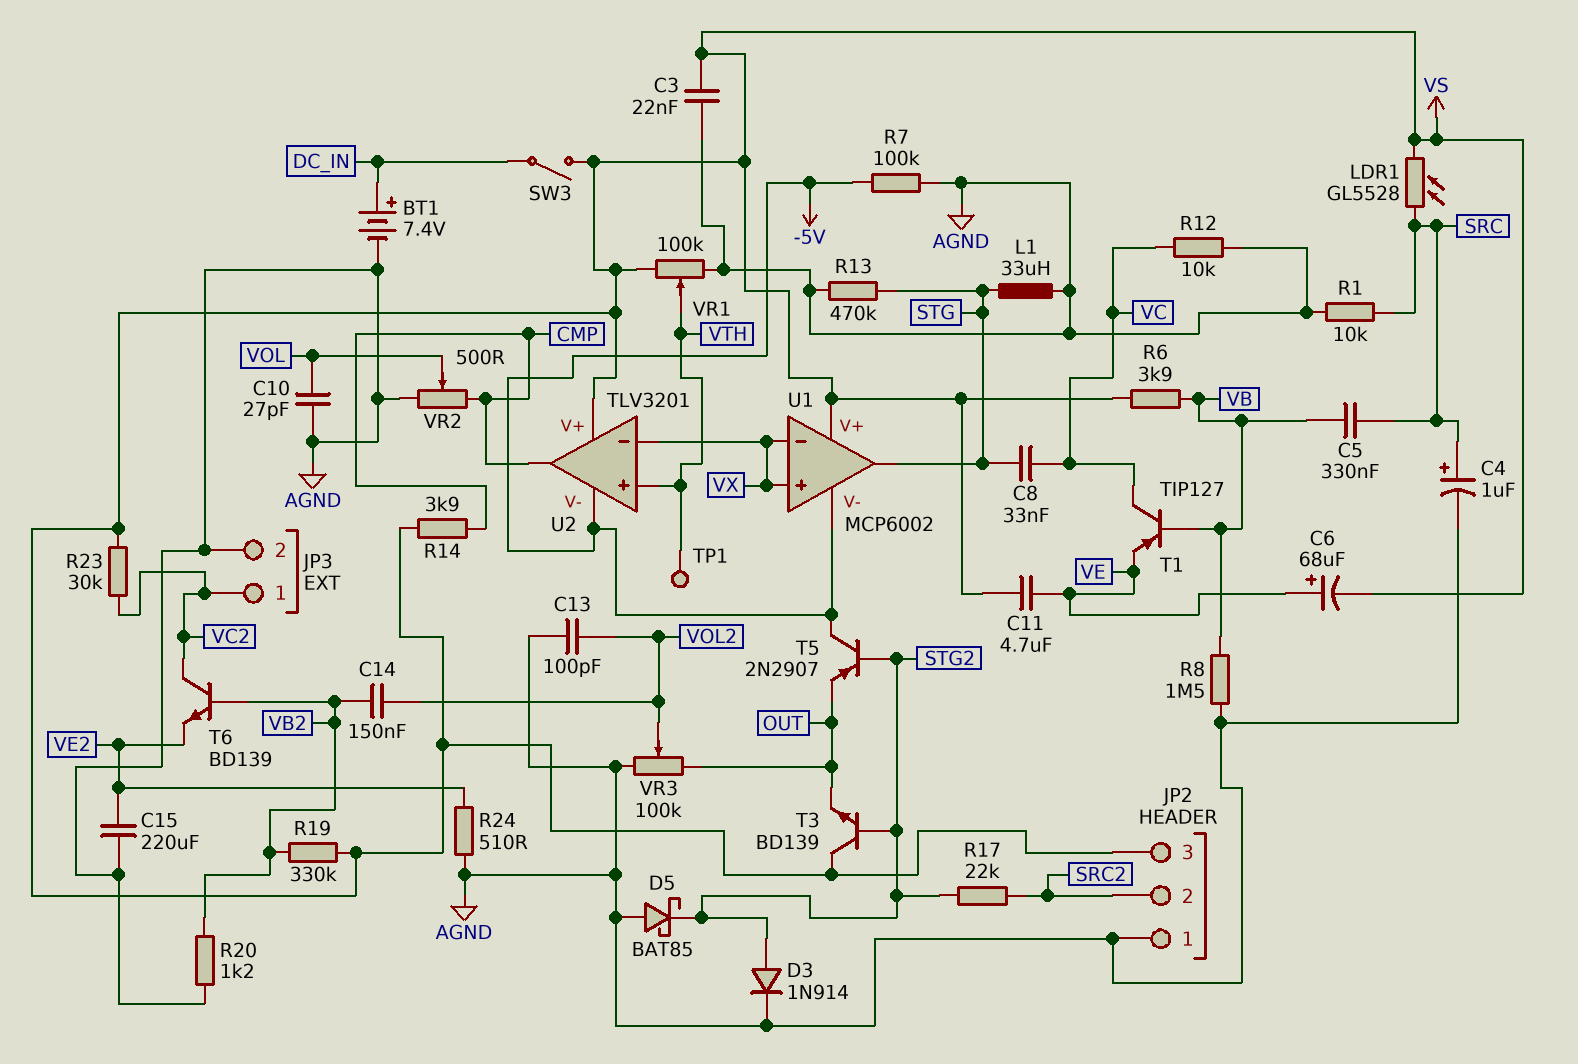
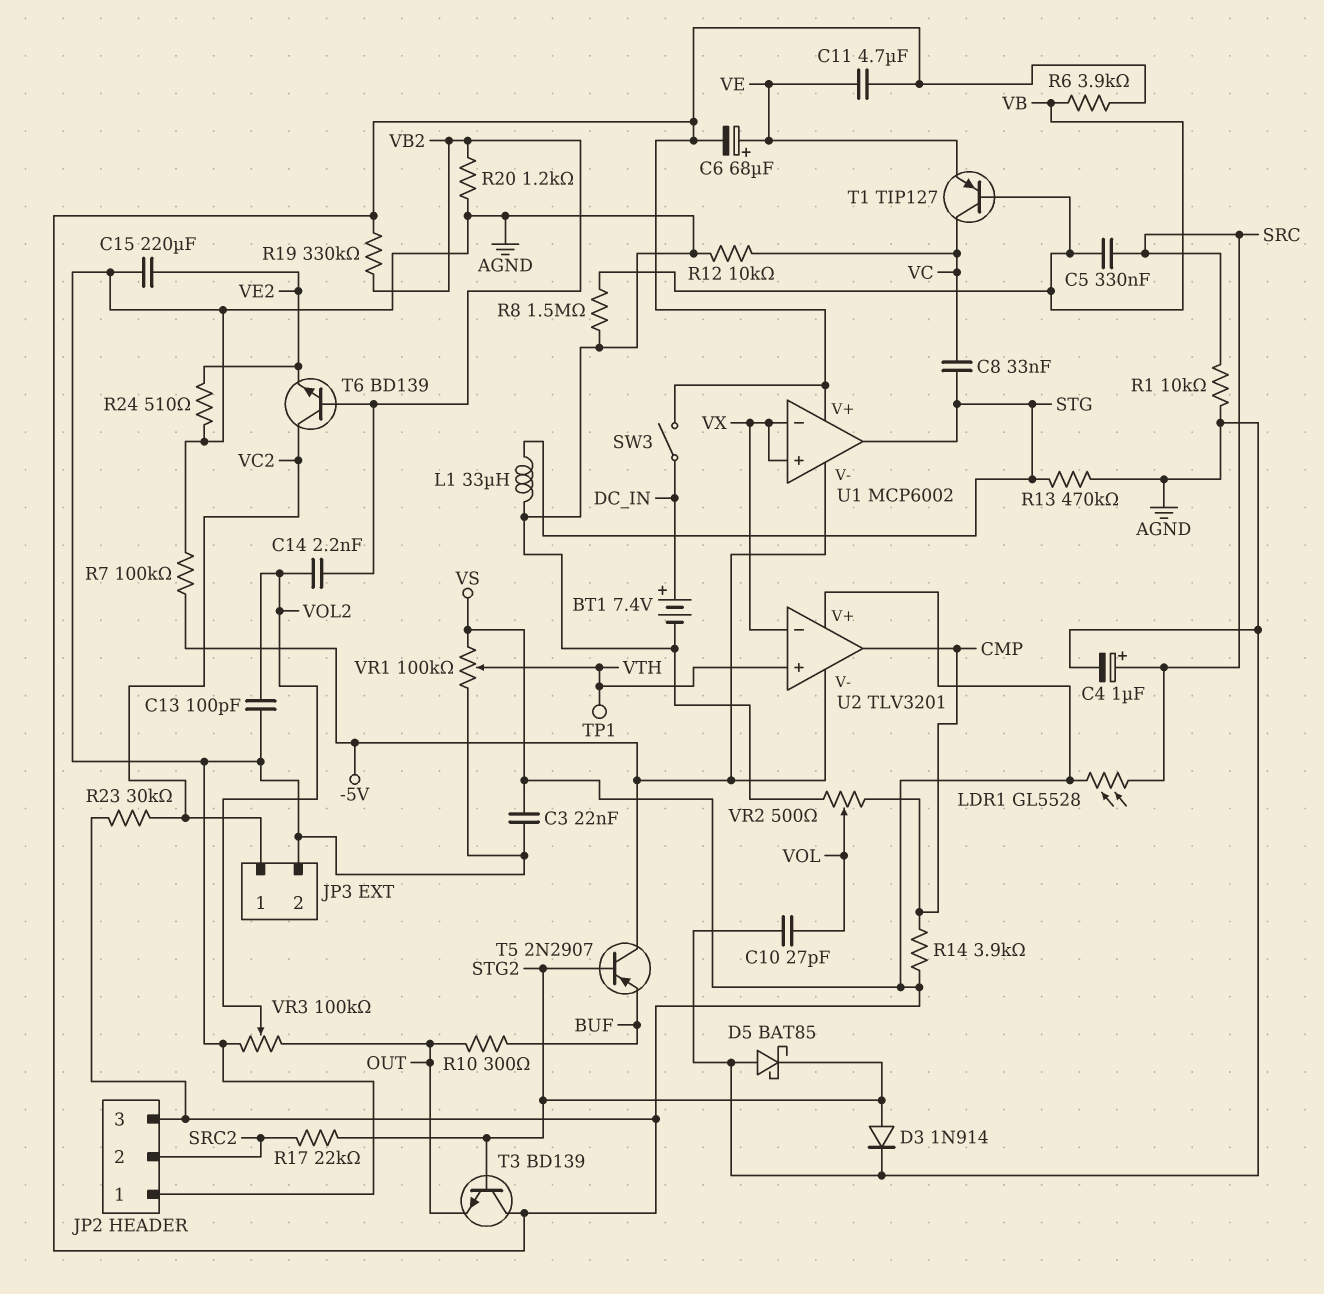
C14: 150nF (VB2, VOL2) -> 2.2nF (VB2, VOL2)
R10: none -> 300 (BUF, OUT)
T5: PNP 2N2907 (B STG2, C -5V, E OUT) -> PNP 2N2907 (B STG2, C -5V, E BUF)

